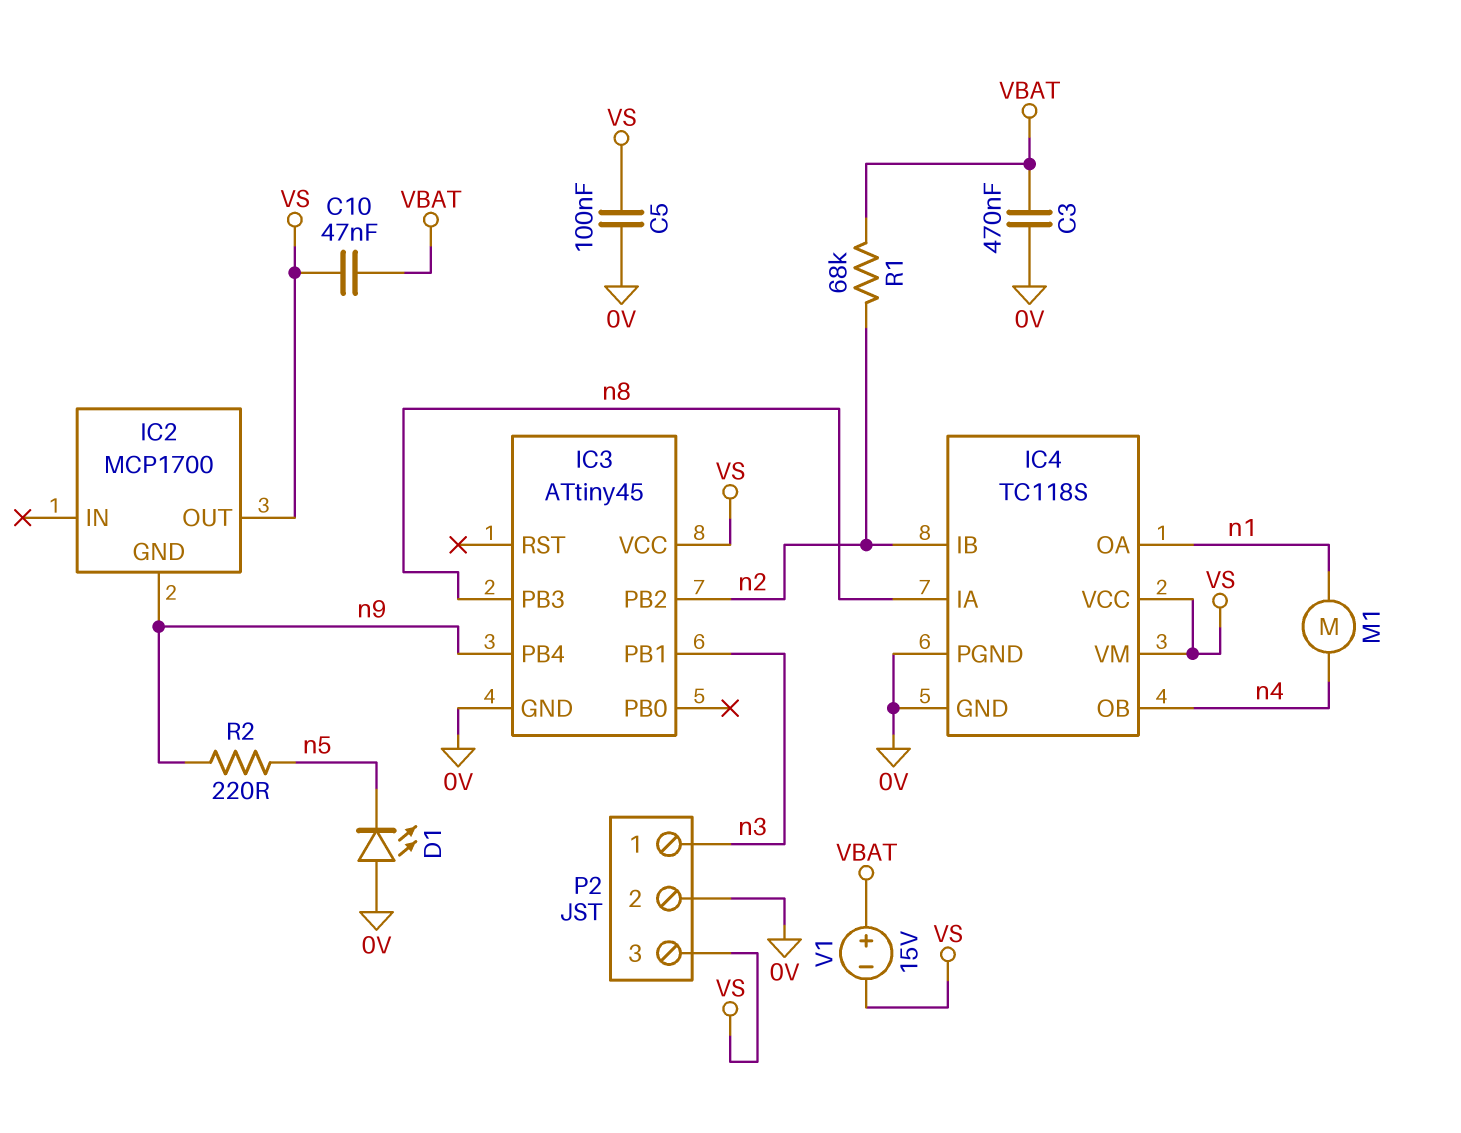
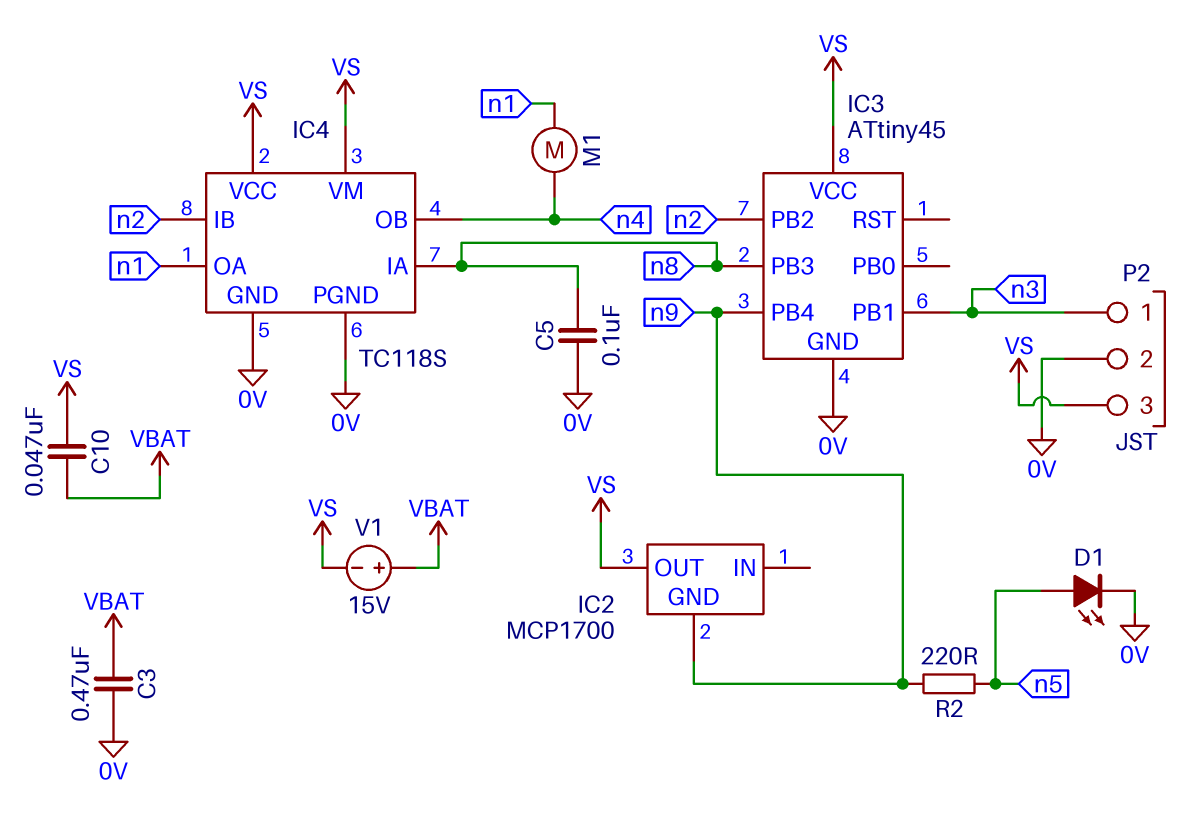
C5: 100nF (0V, VS) -> 100nF (0V, n8)
D1: LED (A 0V, K n5) -> LED (A n5, K 0V)
R1: 68k (VBAT, n2) -> none

